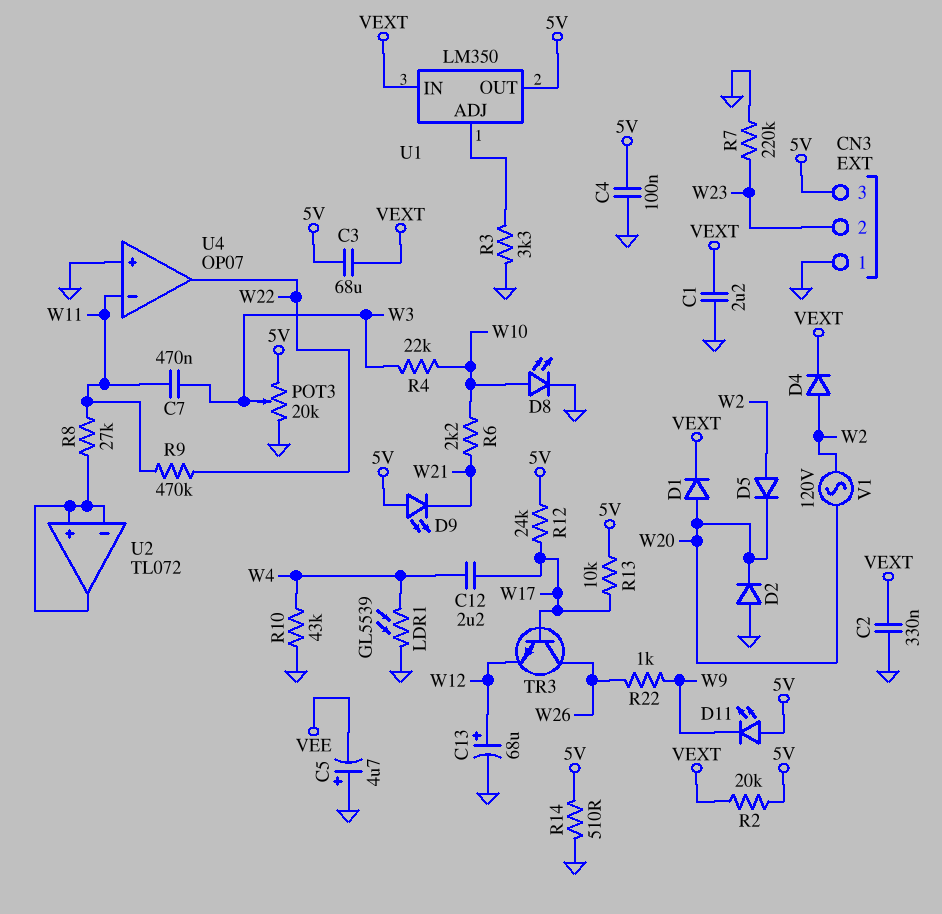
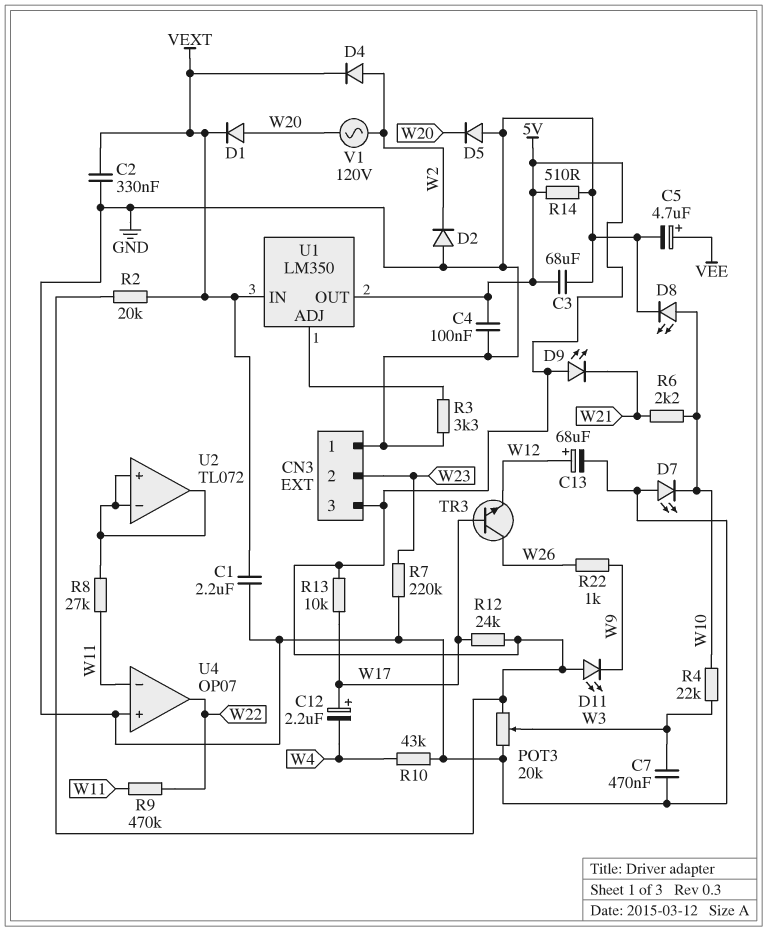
C3: 68uF (5V, VEXT) -> 68uF (5V, GND)
C5: 4.7uF (plus GND, minus VEE) -> 4.7uF (plus VEE, minus GND)
C7: 470nF (W3, W11) -> 470nF (GND, W3)
C12: 2.2uF (W4, W17) -> 2.2uF (plus W17, minus W4)
D2: diode (A GND, K W20) -> diode (A GND, K W2)
D5: diode (A W2, K W20) -> diode (A GND, K W20)
D7: none -> LED (A GND, K W10)
LDR1: GL5539 (GND, W4) -> none

